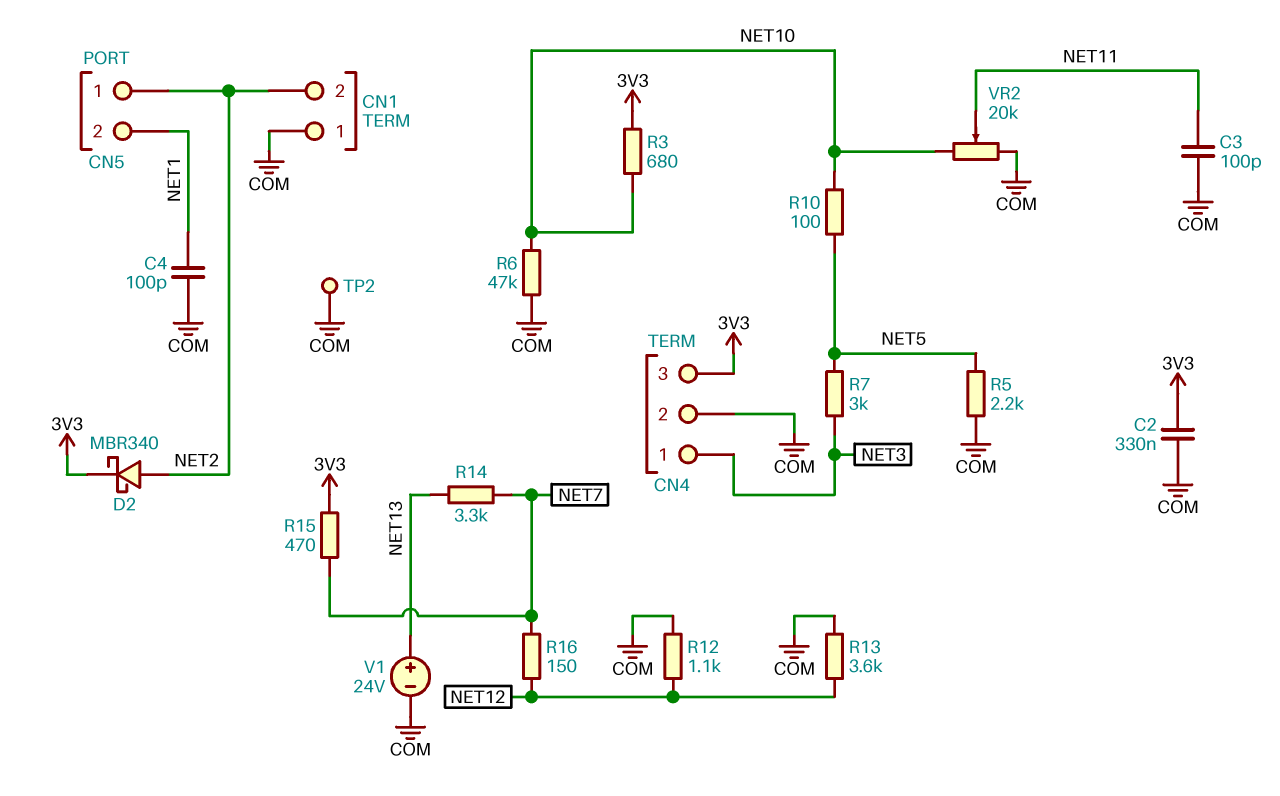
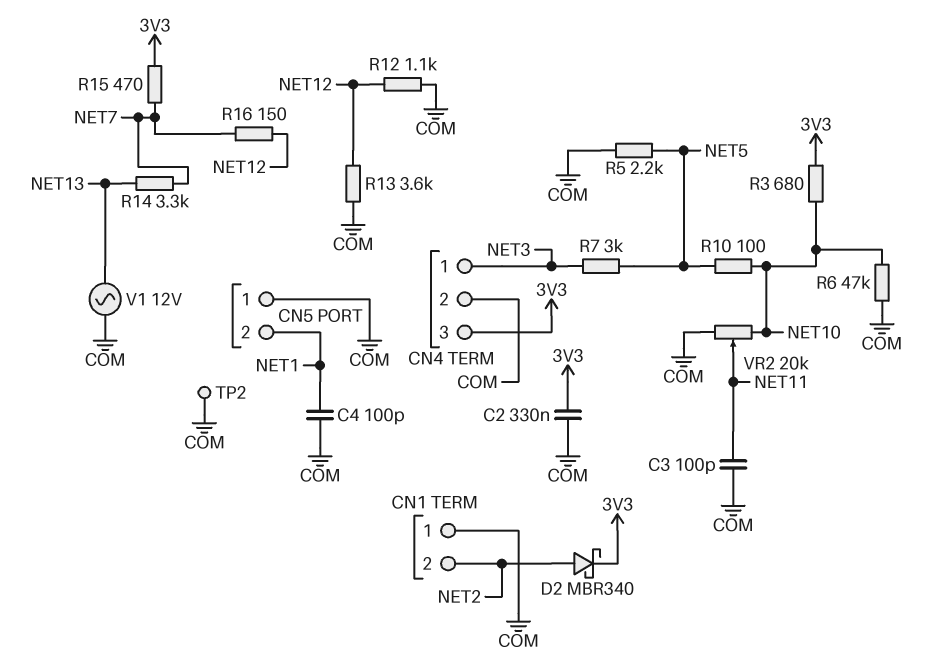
CN5 pin 1: NET2 -> COM
V1: 24V (plus NET13, minus COM) -> AC 12V (COM, NET13)

